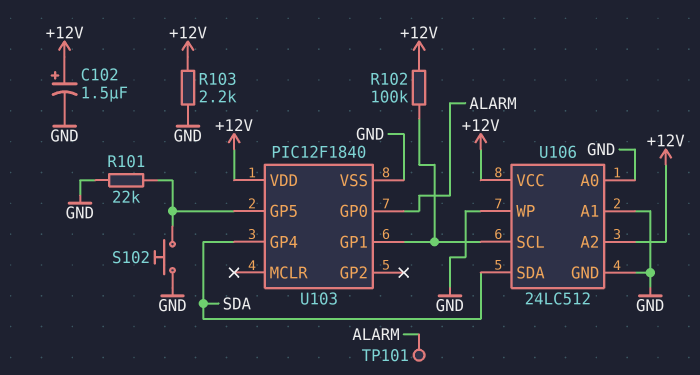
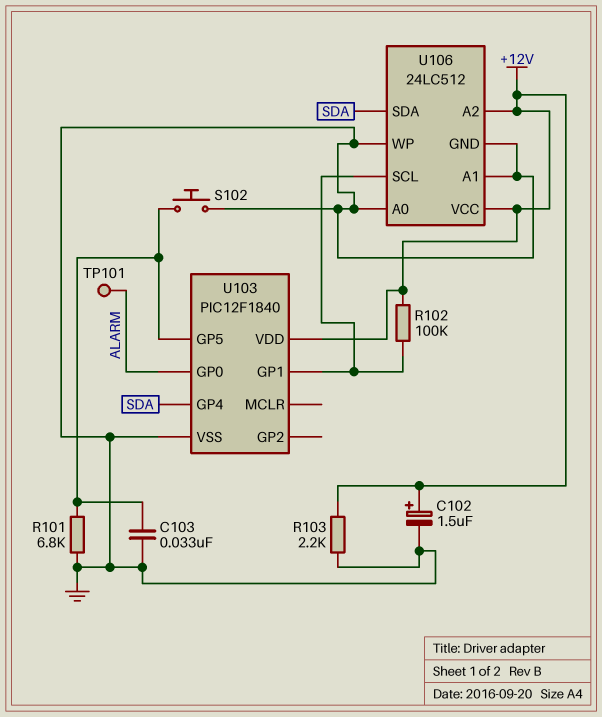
C103: none -> 33nF (GND, U103/GP5)
R101: 22k (GND, U103/GP5) -> 6.8k (GND, U103/GP5)

